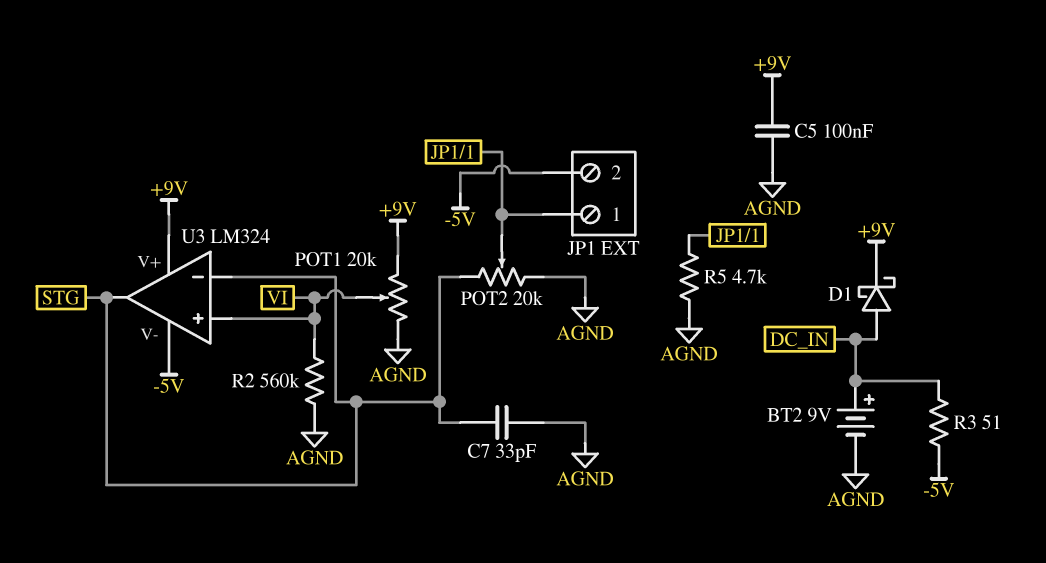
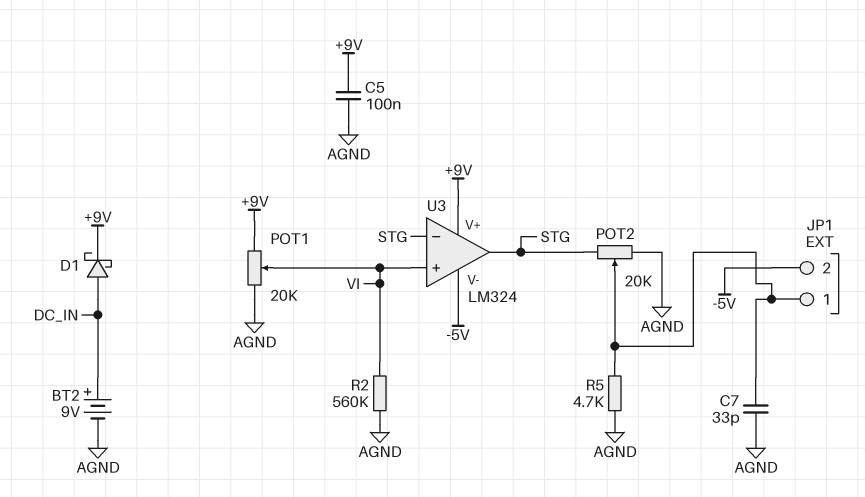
C7: 33pF (AGND, STG) -> 33pF (AGND, JP1/1)
R3: 51 (-5V, DC_IN) -> none

